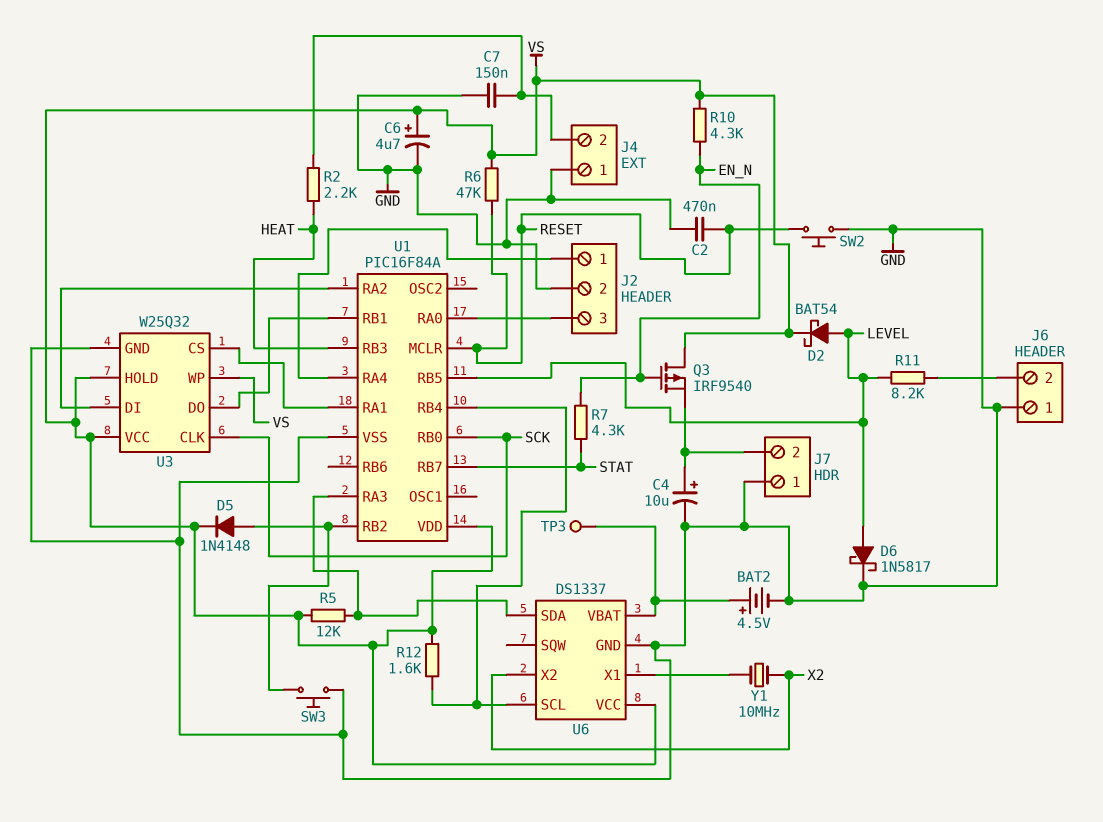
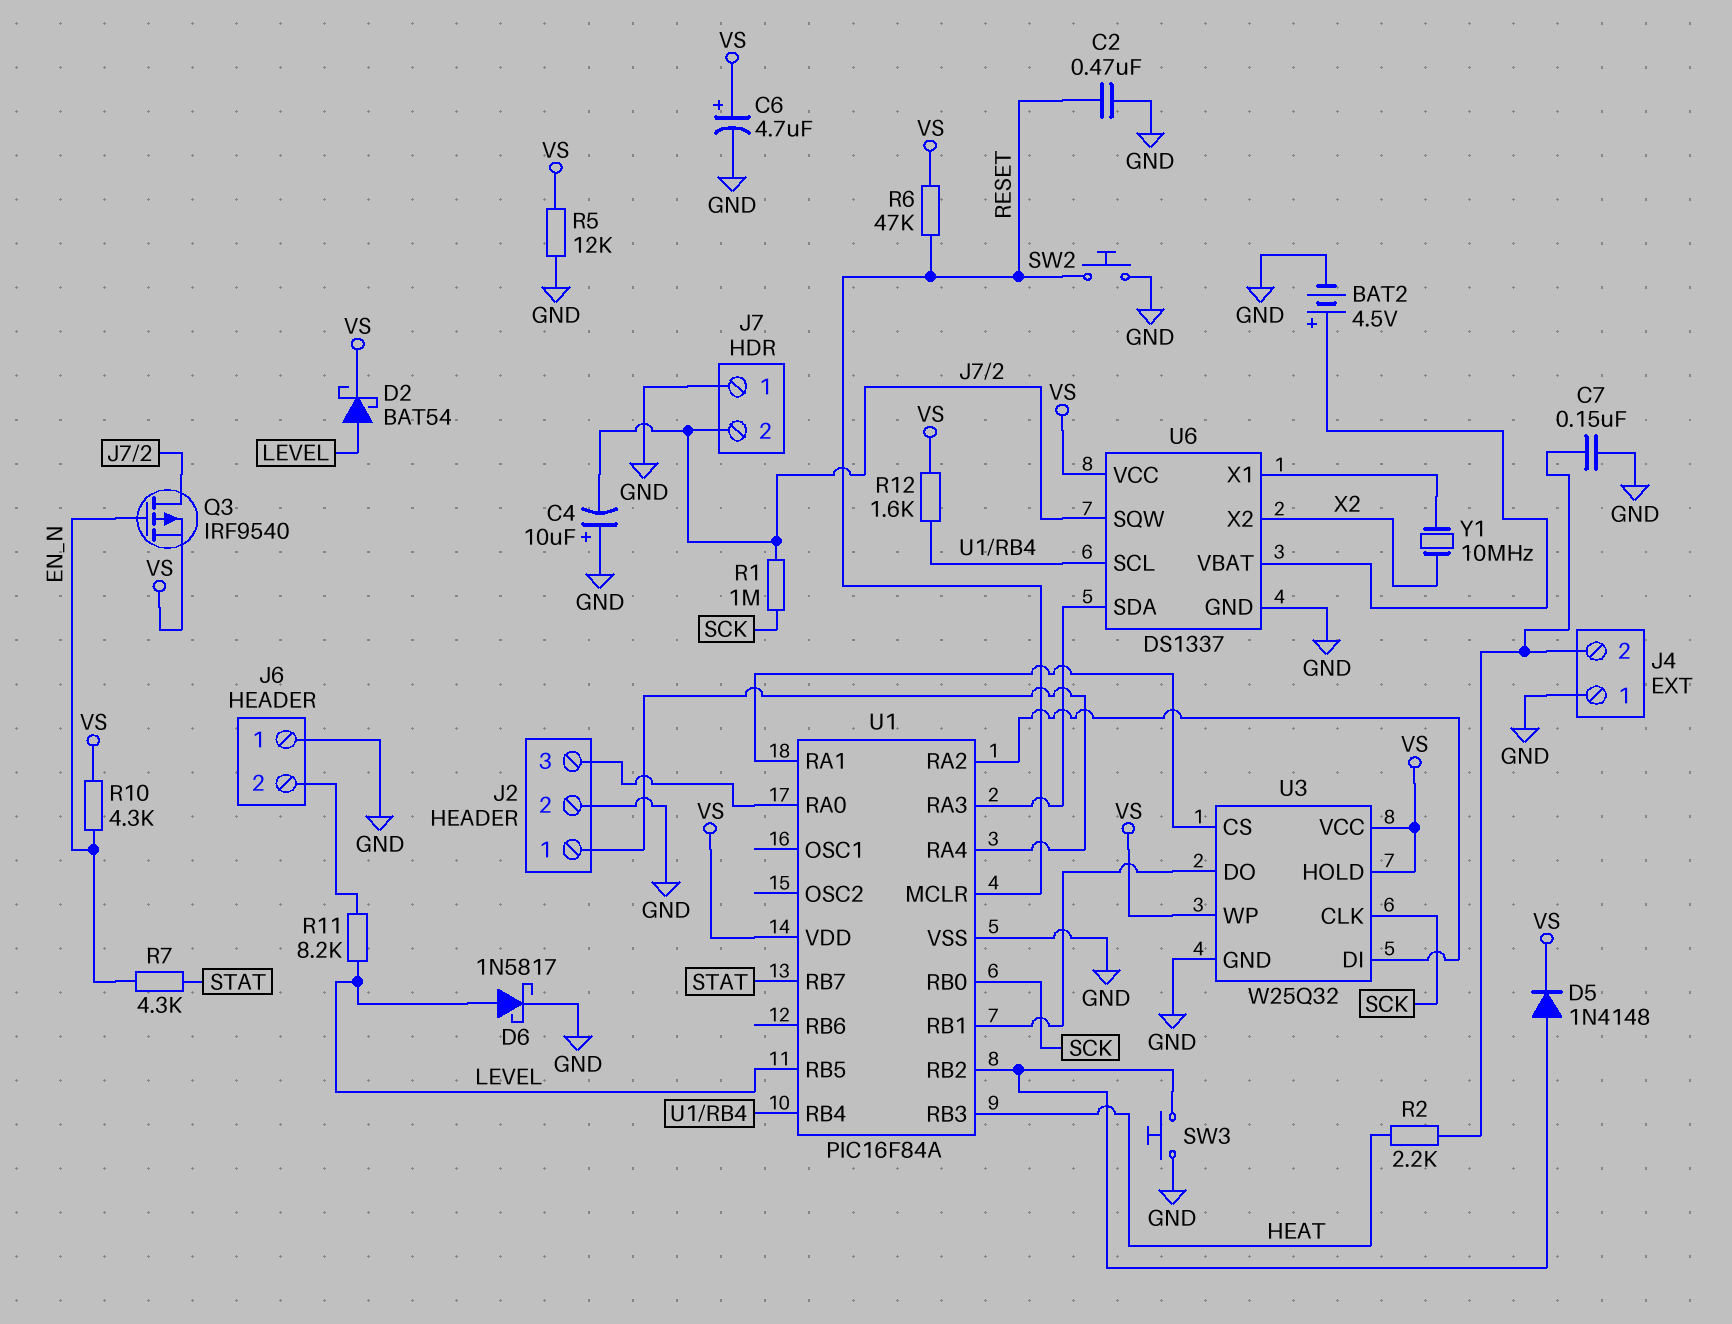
C4: 10uF (plus J7/2, minus GND) -> 10uF (plus GND, minus J7/2)
Q3: PMOS IRF9540 (G EN_N, D VS, S J7/2) -> PMOS IRF9540 (G EN_N, D J7/2, S VS)
R1: none -> 1M (J7/2, SCK)
R5: 12k (U1/RA3, VS) -> 12k (GND, VS)
TP3: test point (U6/VBAT) -> none
U6 pin SQW: none -> J7/2

